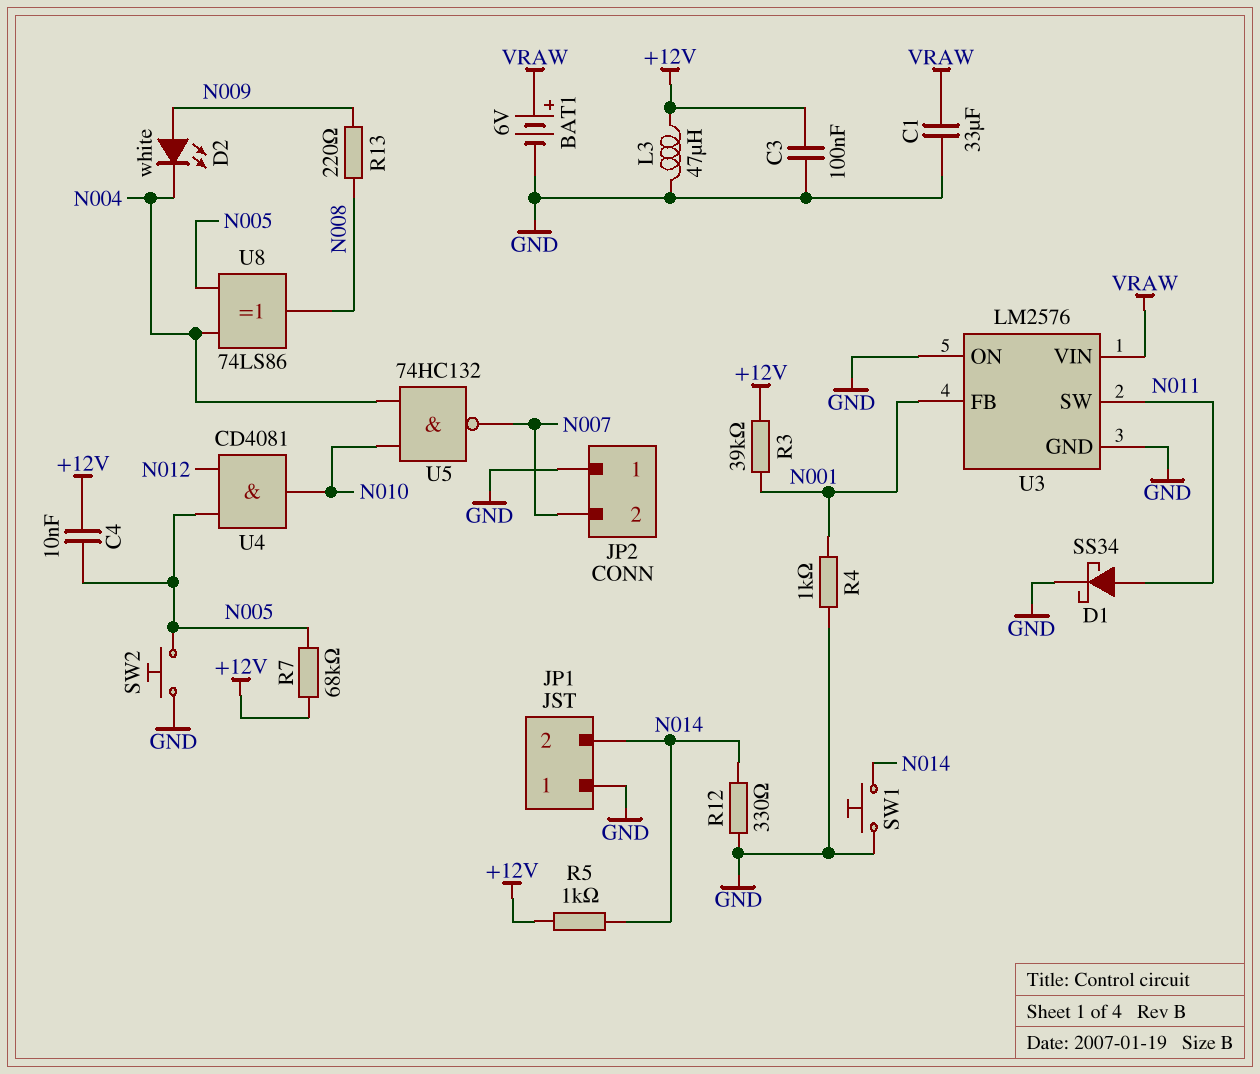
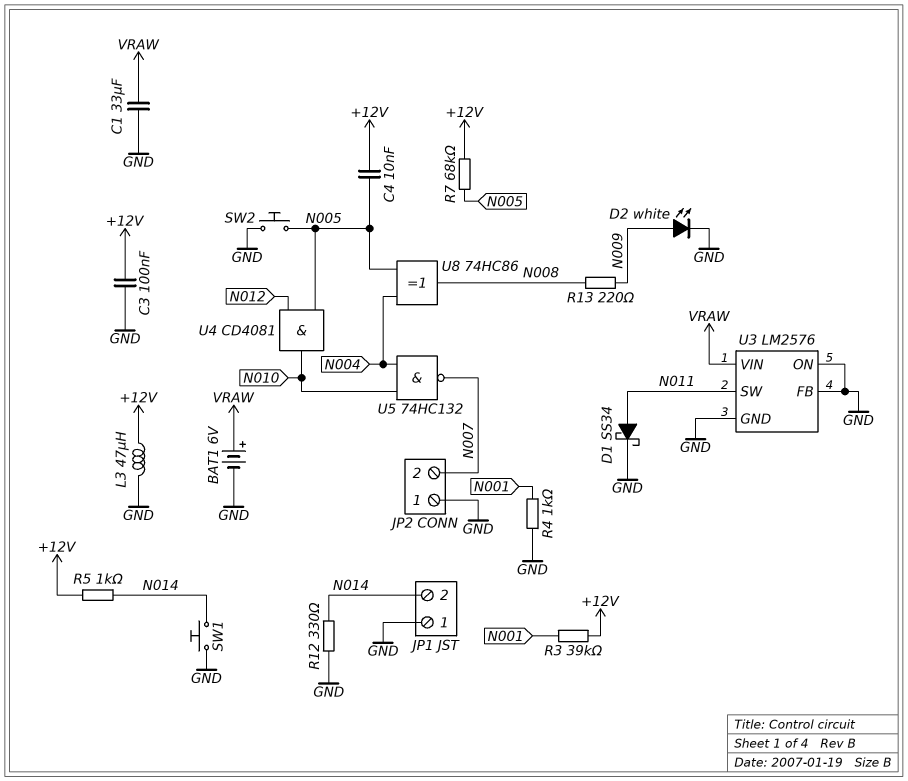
D2: LED white (A N009, K N004) -> LED white (A N009, K GND)
U3 pin FB: N001 -> GND
U8: XOR 74LS86 (in N004, in N005, out N008) -> XOR 74HC86 (in N004, in N005, out N008)

